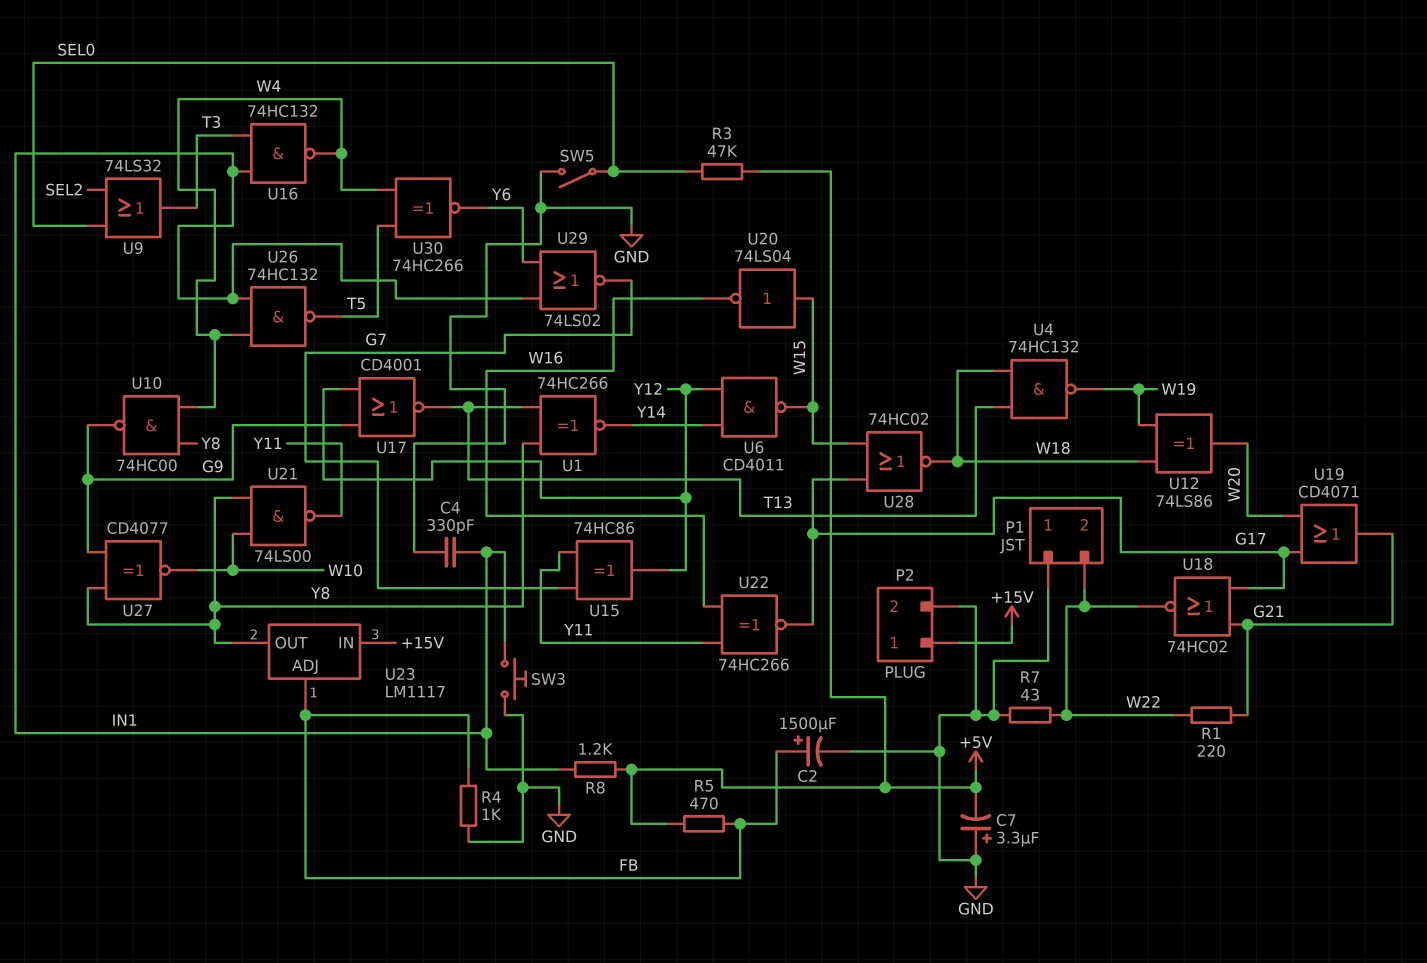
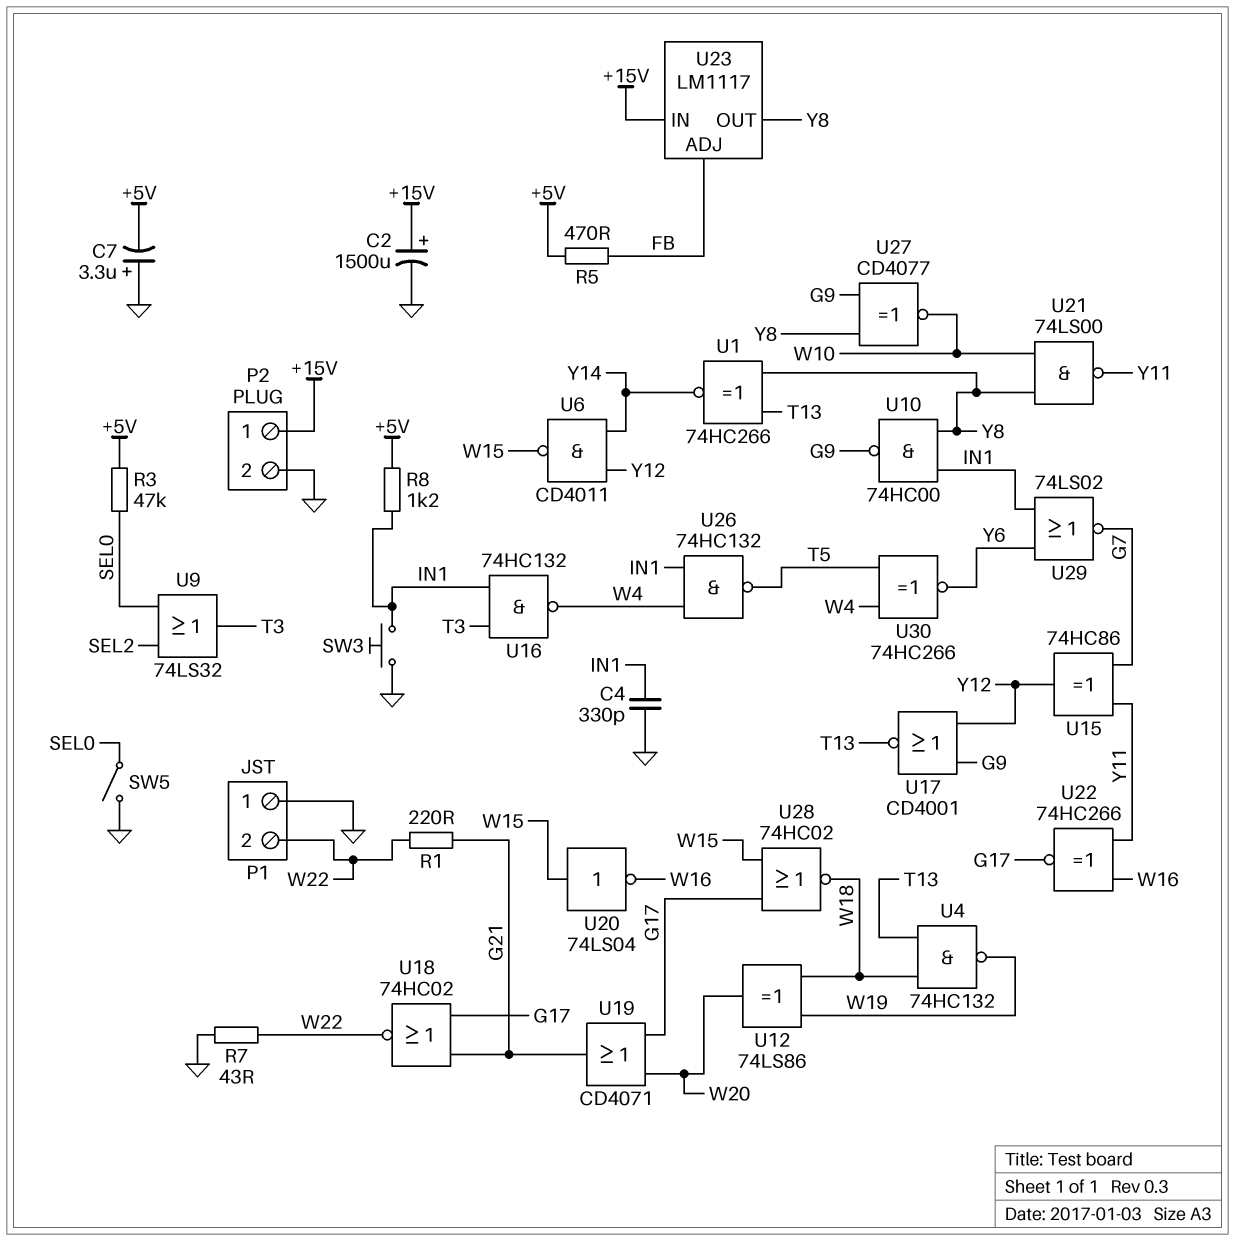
C2: 1500uF (plus FB, minus GND) -> 1500uF (plus +15V, minus GND)
R4: 1k (FB, GND) -> none
U10: NAND 74HC00 (in W4, in Y8, out G9) -> NAND 74HC00 (in IN1, in Y8, out G9)

